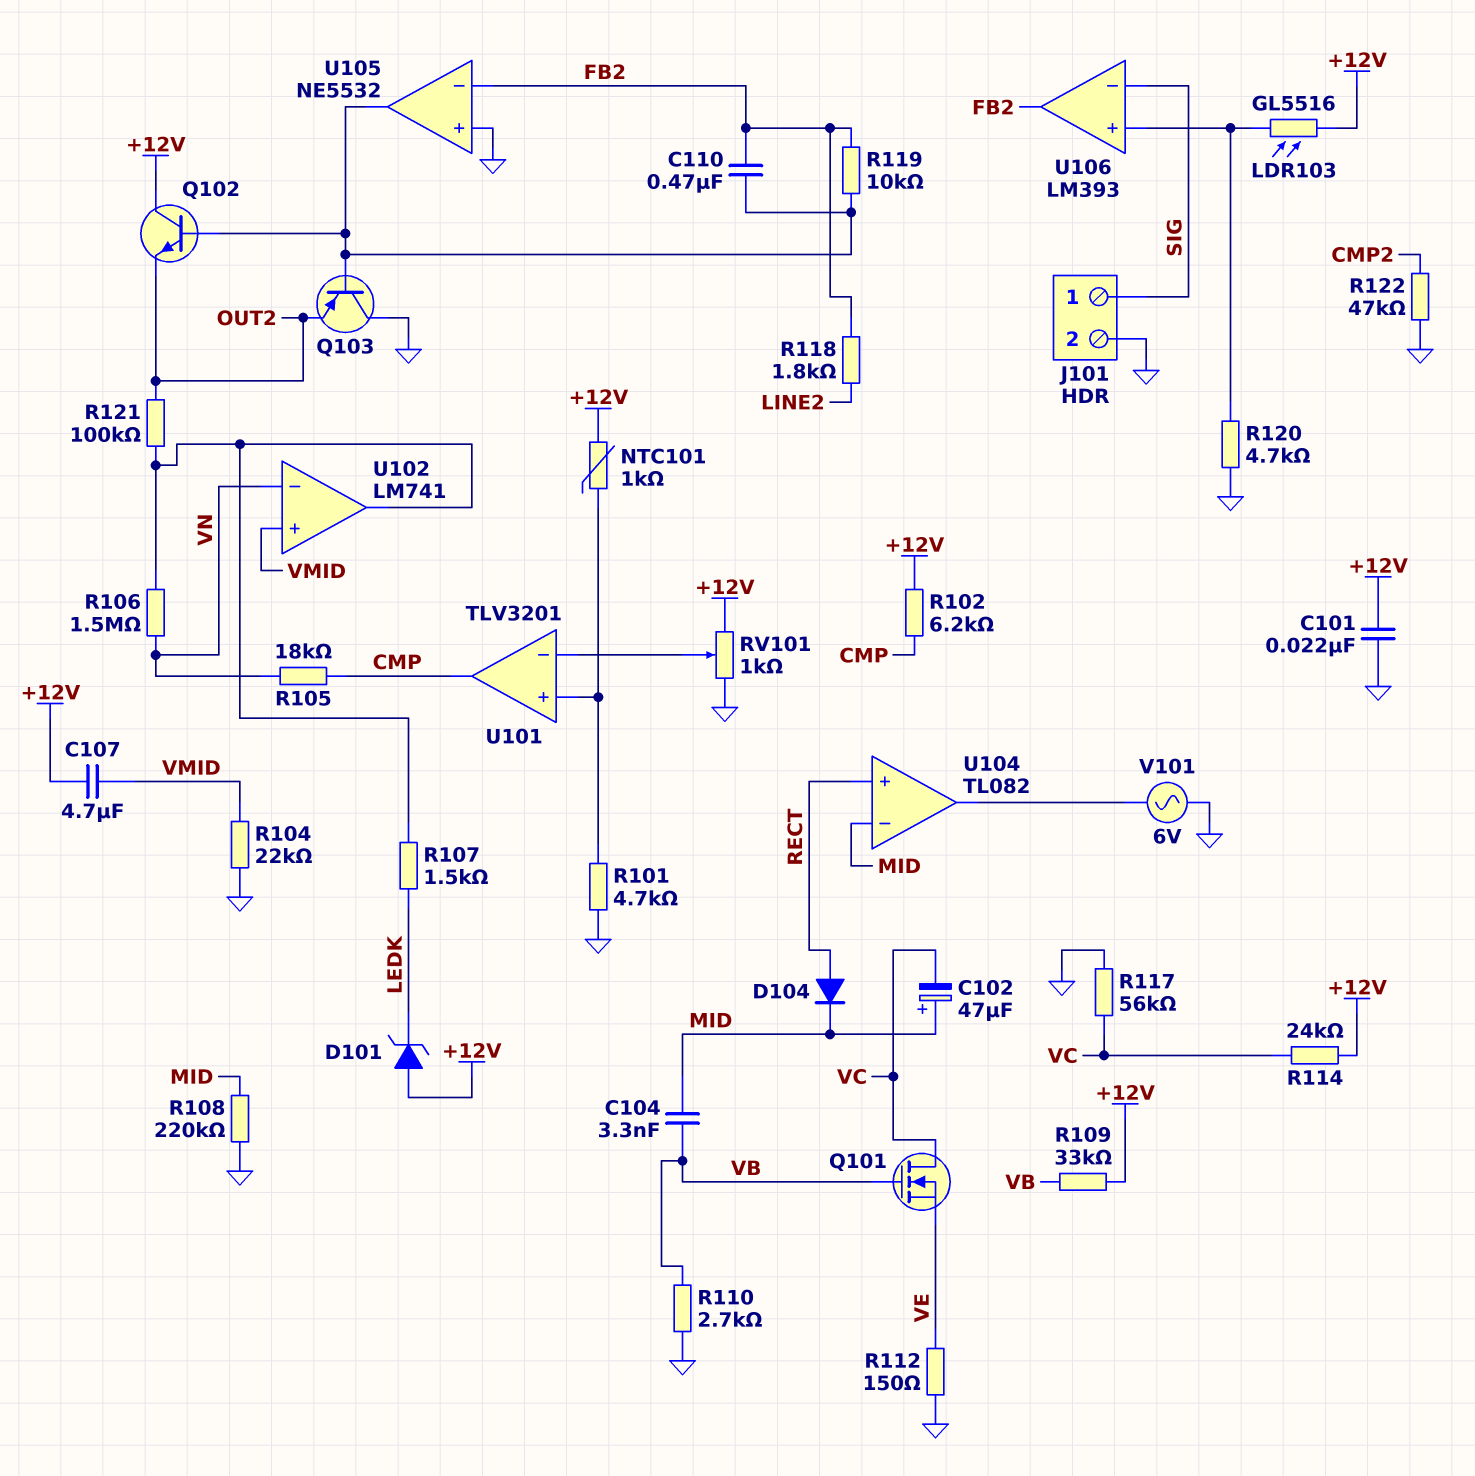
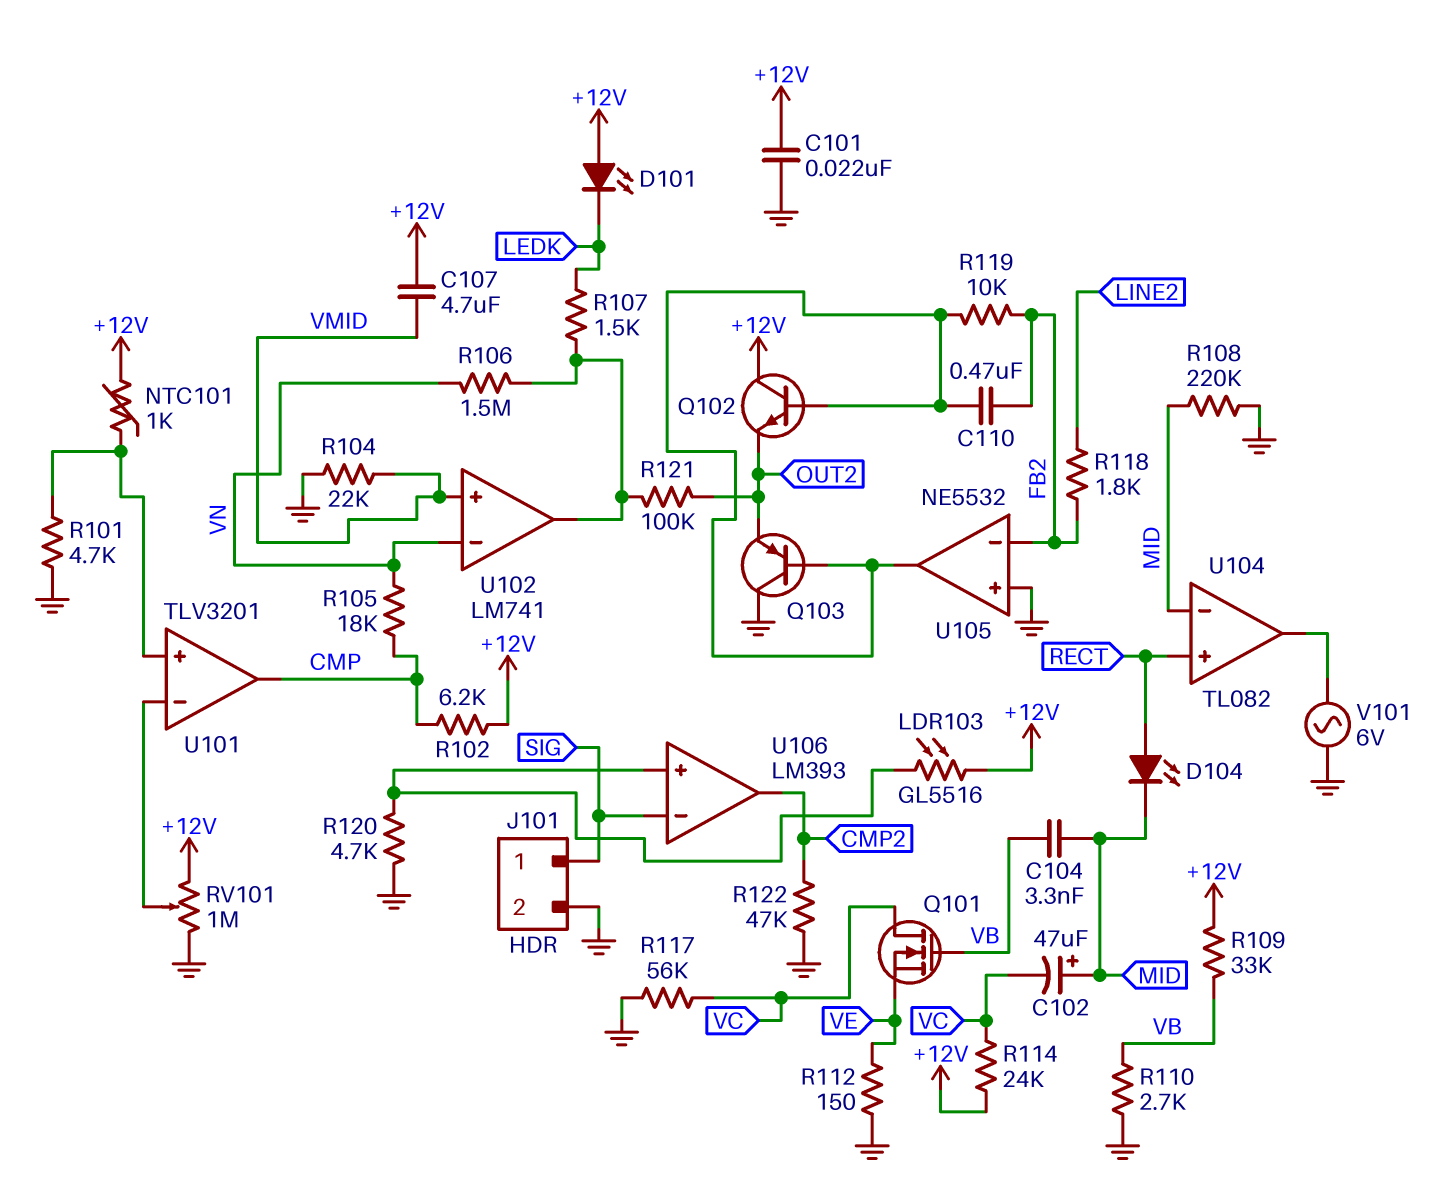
D101: zener (A +12V, K LEDK) -> LED (A +12V, K LEDK)
D104: diode (A RECT, K MID) -> LED (A RECT, K MID)
RV101: 1k (+12V, GND, wiper U101/in-) -> 1M (+12V, GND, wiper U101/in-)
U106 pin out: FB2 -> CMP2

